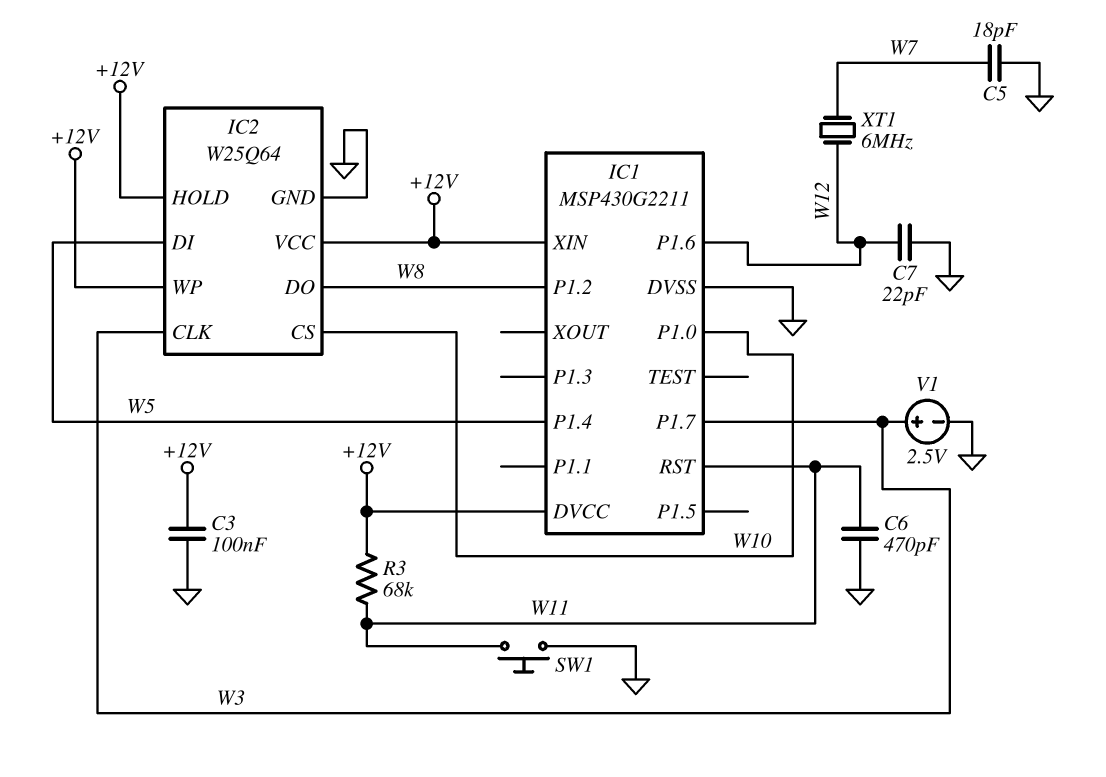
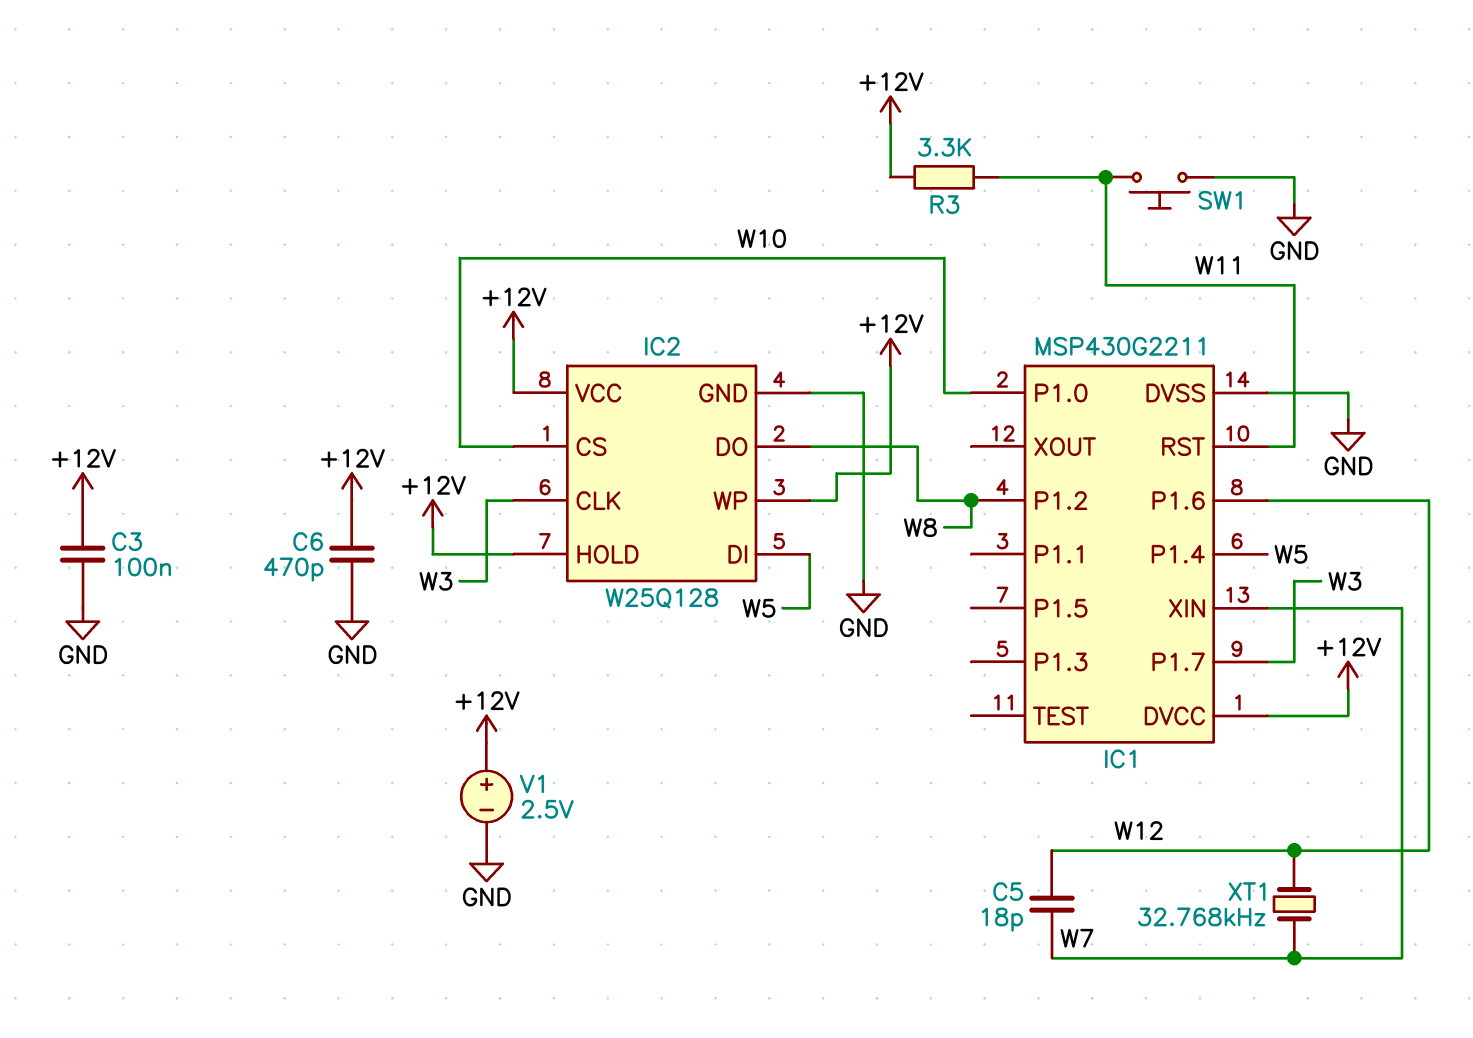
C5: 18pF (GND, W7) -> 18pF (W7, W12)
C6: 470pF (GND, W11) -> 470pF (+12V, GND)
C7: 22pF (GND, W12) -> none
IC1 pin XIN: +12V -> W7
IC2: W25Q64 -> W25Q128
R3: 68k (+12V, W11) -> 3.3k (+12V, W11)
V1: 2.5V (plus W3, minus GND) -> 2.5V (plus +12V, minus GND)
XT1: 6MHz (W7, W12) -> 32.768kHz (W7, W12)

